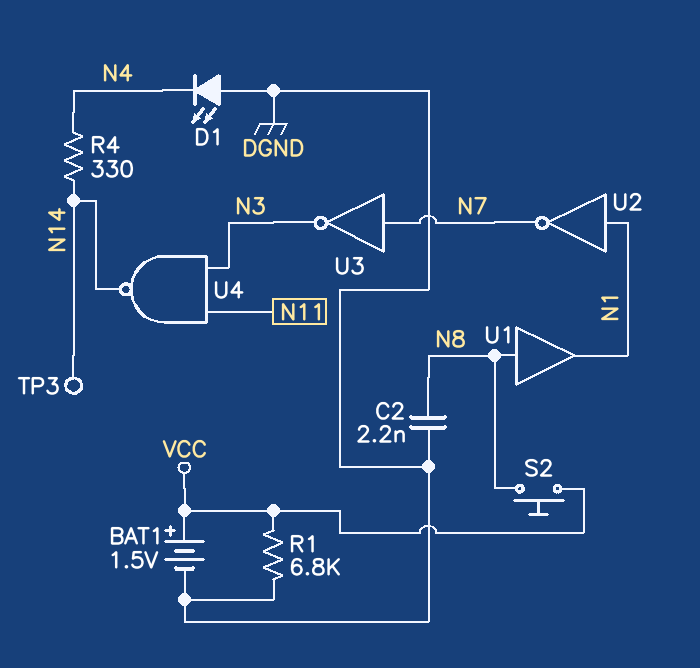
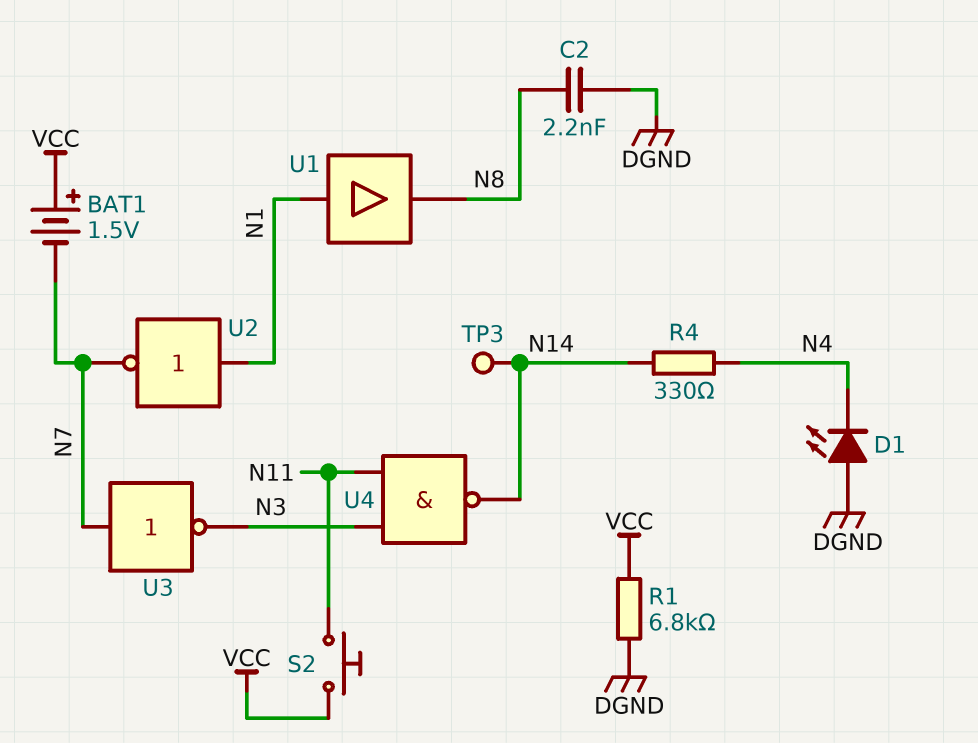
BAT1: 1.5V (plus VCC, minus DGND) -> 1.5V (plus VCC, minus N7)
S2: button (N8, VCC) -> button (N11, VCC)
U1: buffer (in N8, out N1) -> buffer (in N1, out N8)

